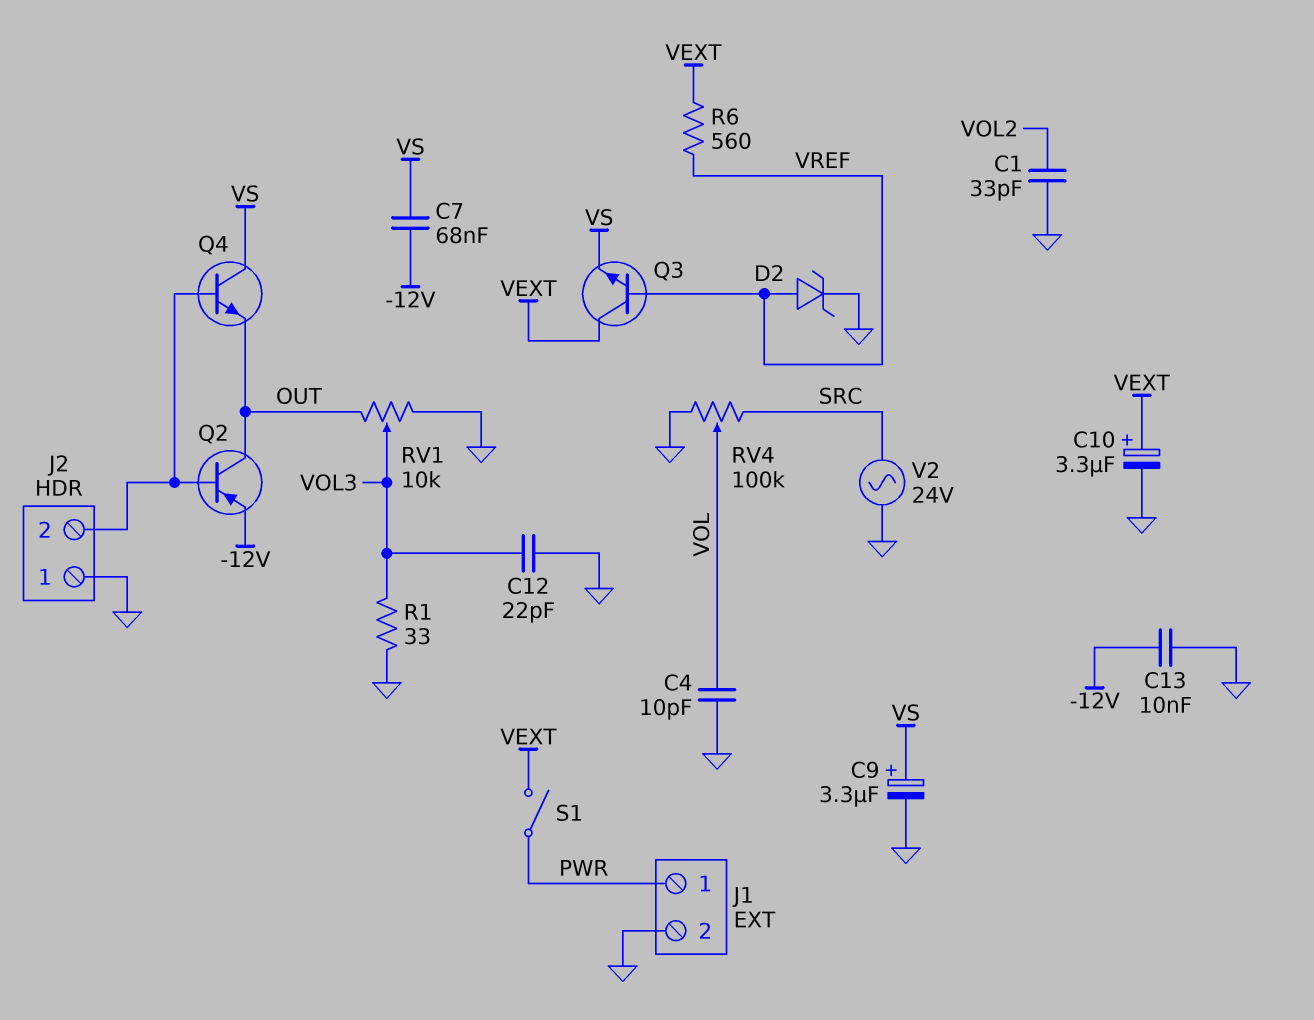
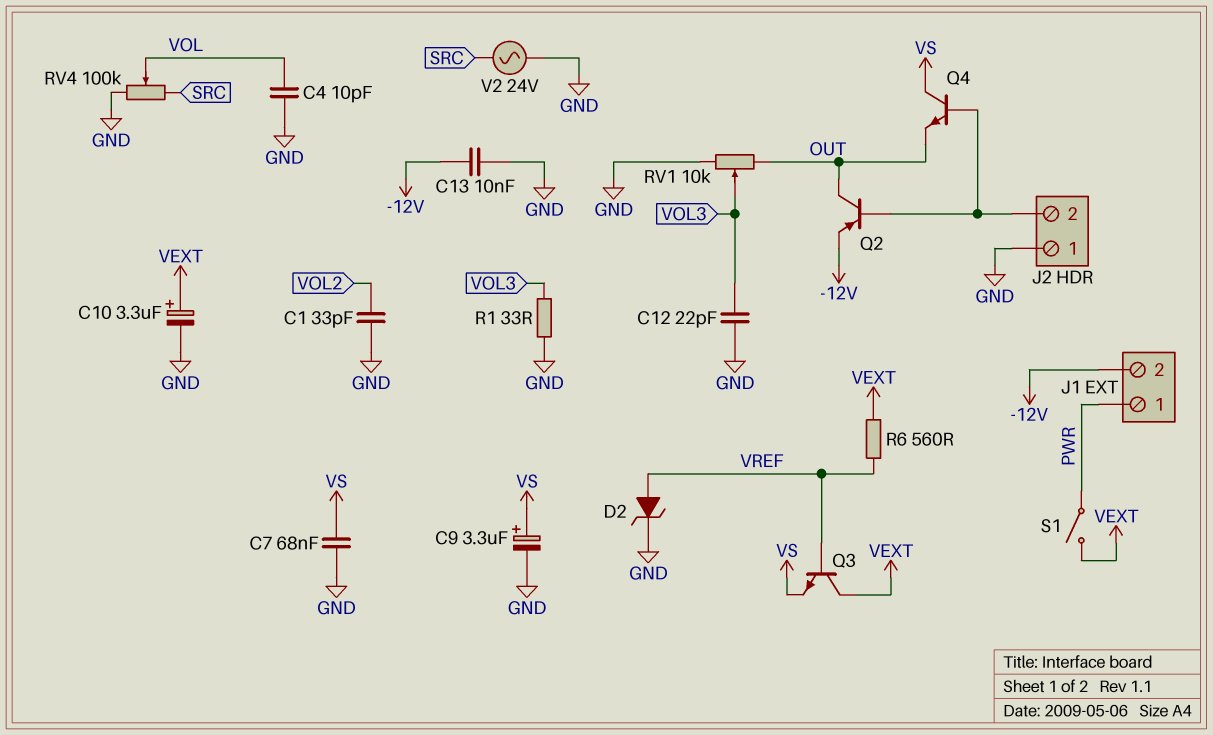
C7: 68nF (-12V, VS) -> 68nF (GND, VS)
J1 pin 2: GND -> -12V

